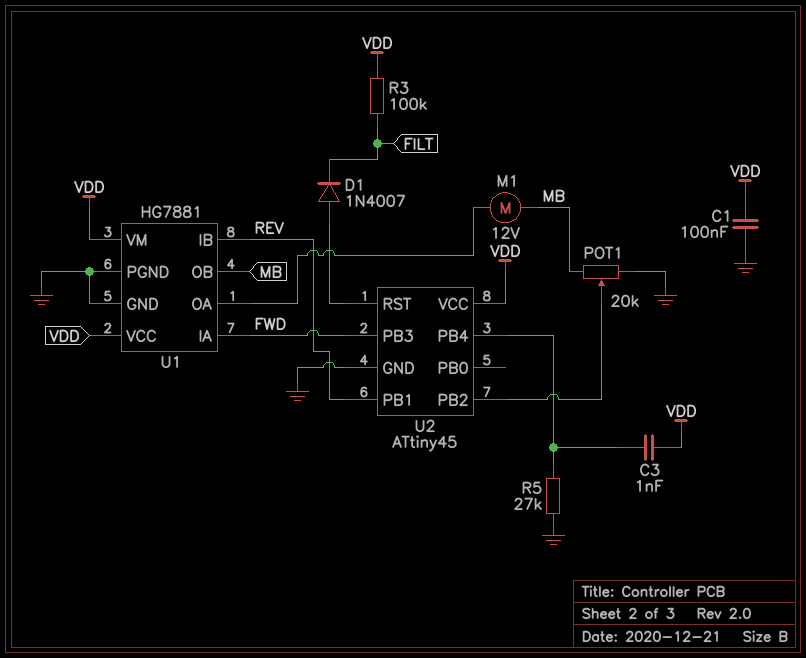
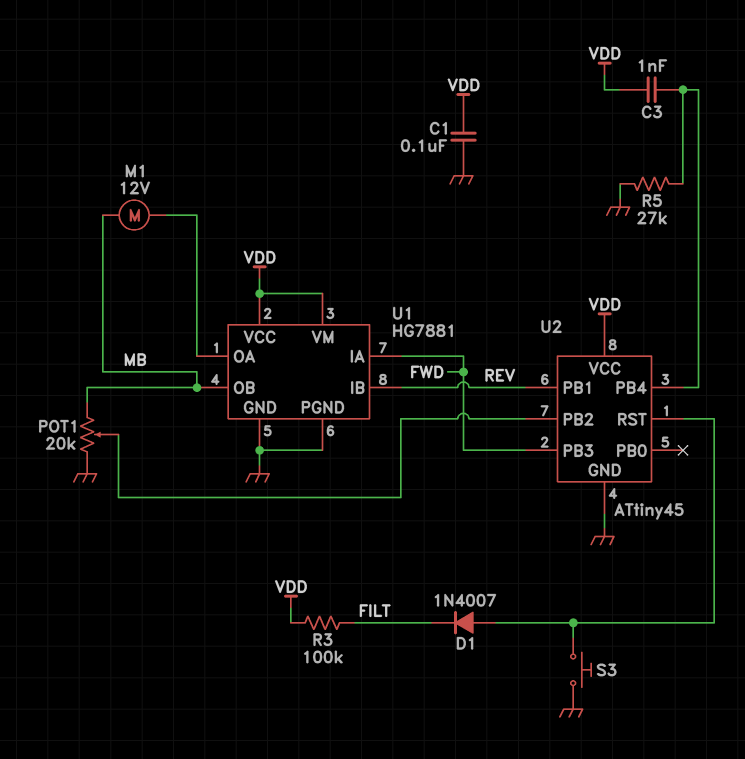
S3: none -> button (GND, U2/RST)

